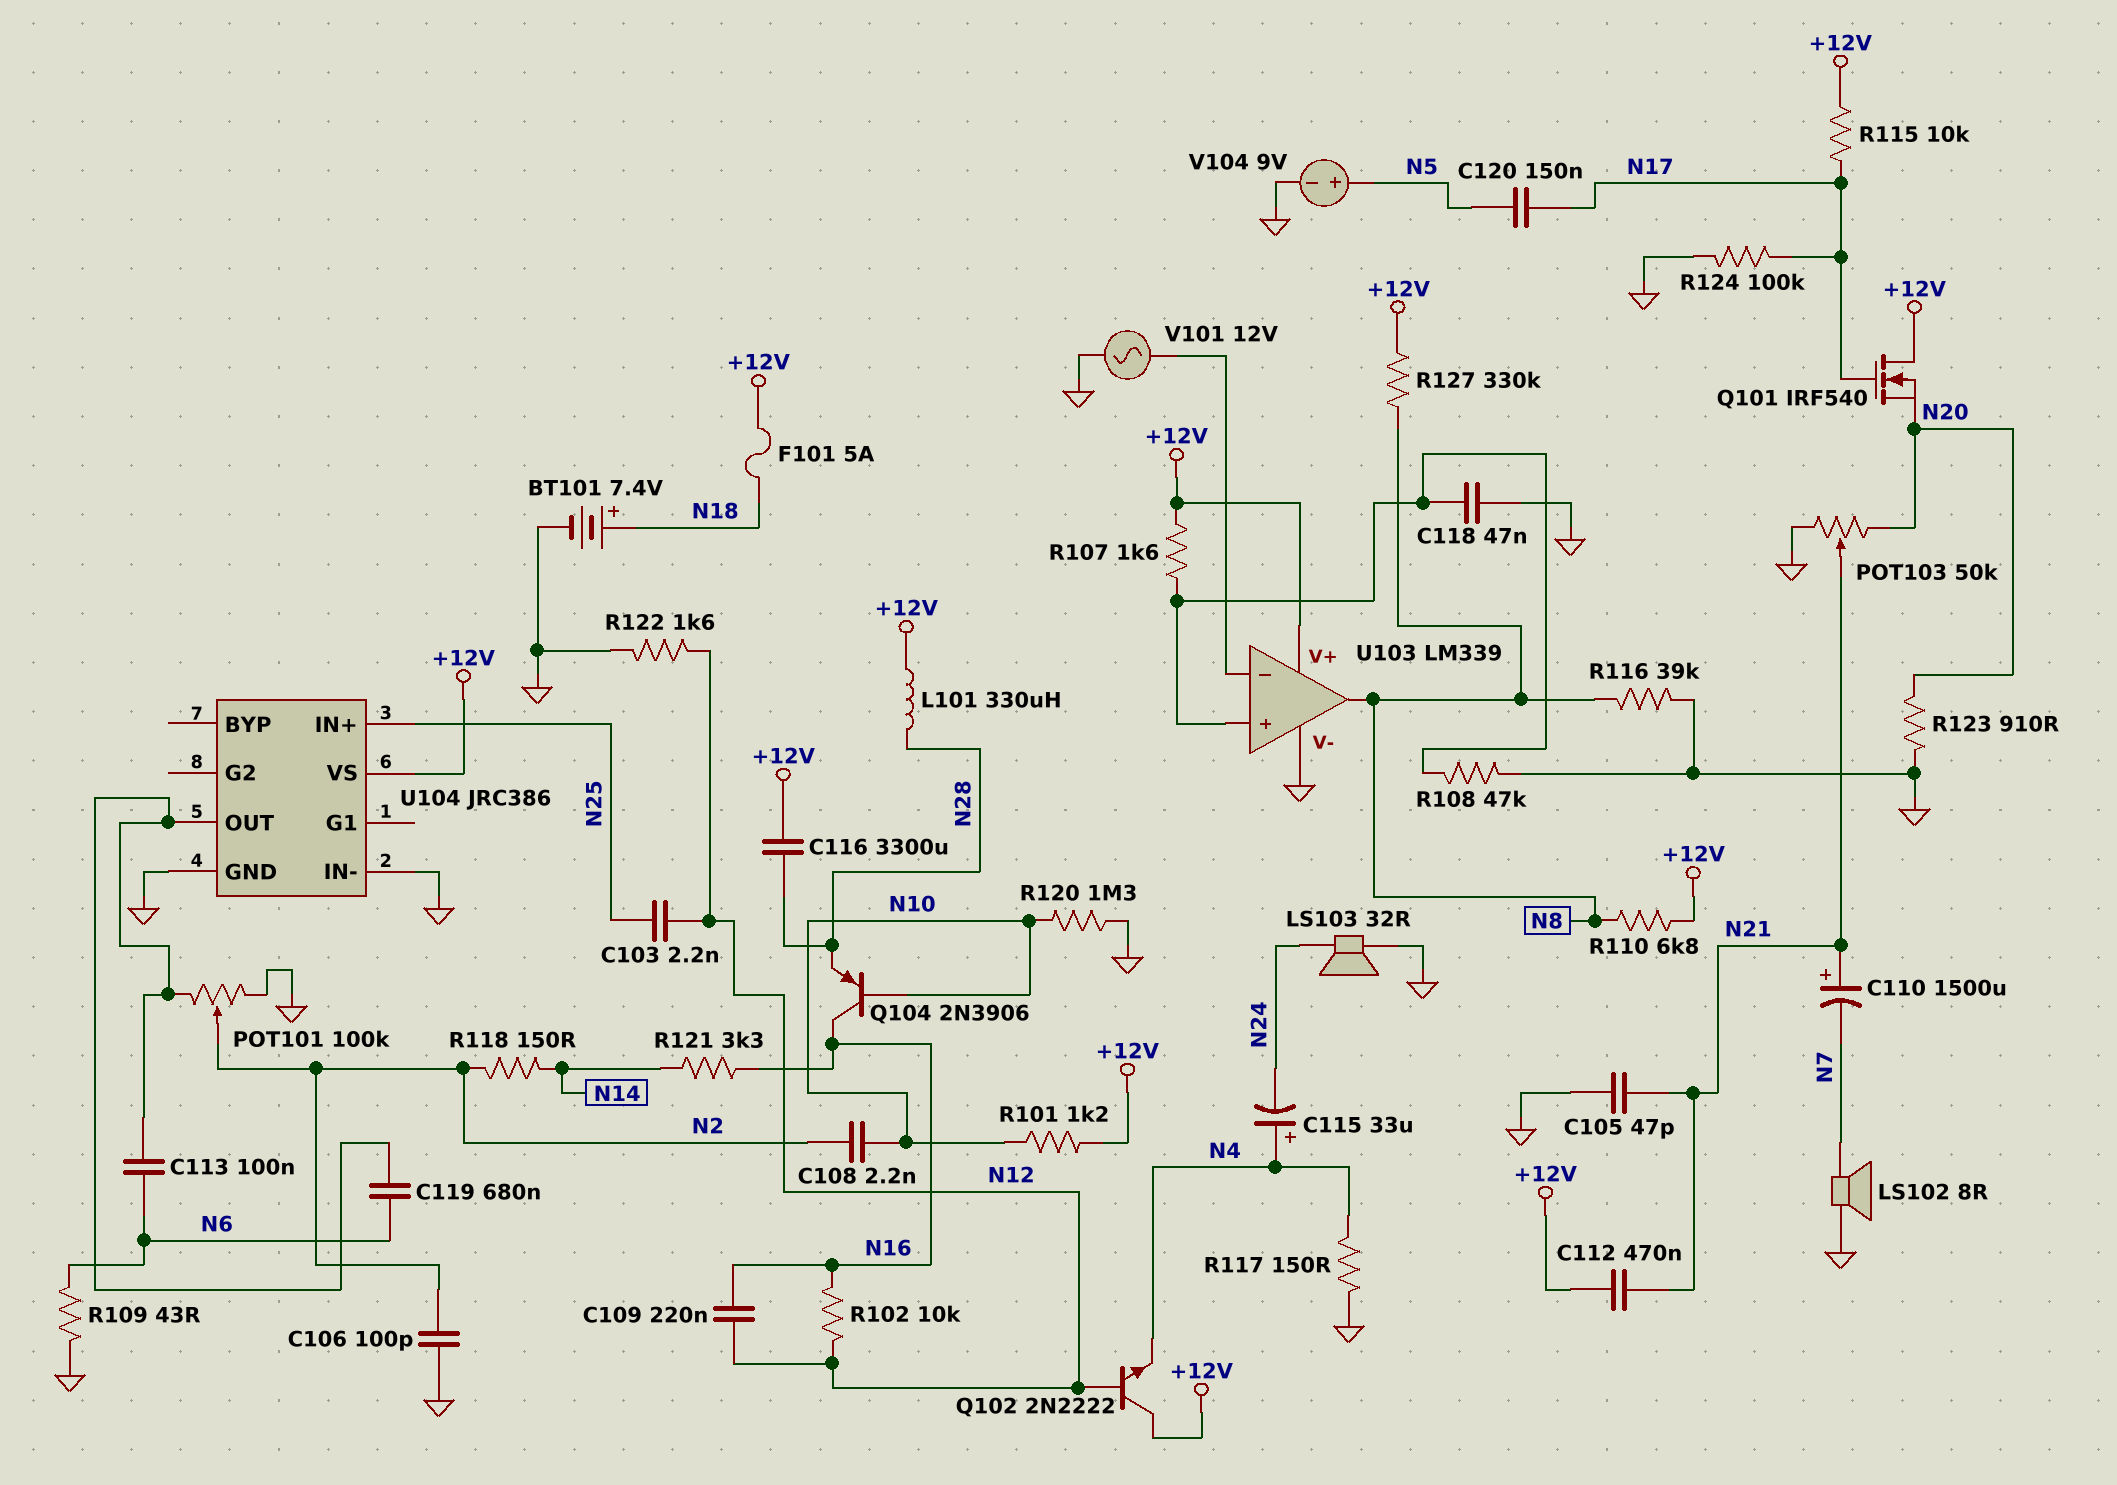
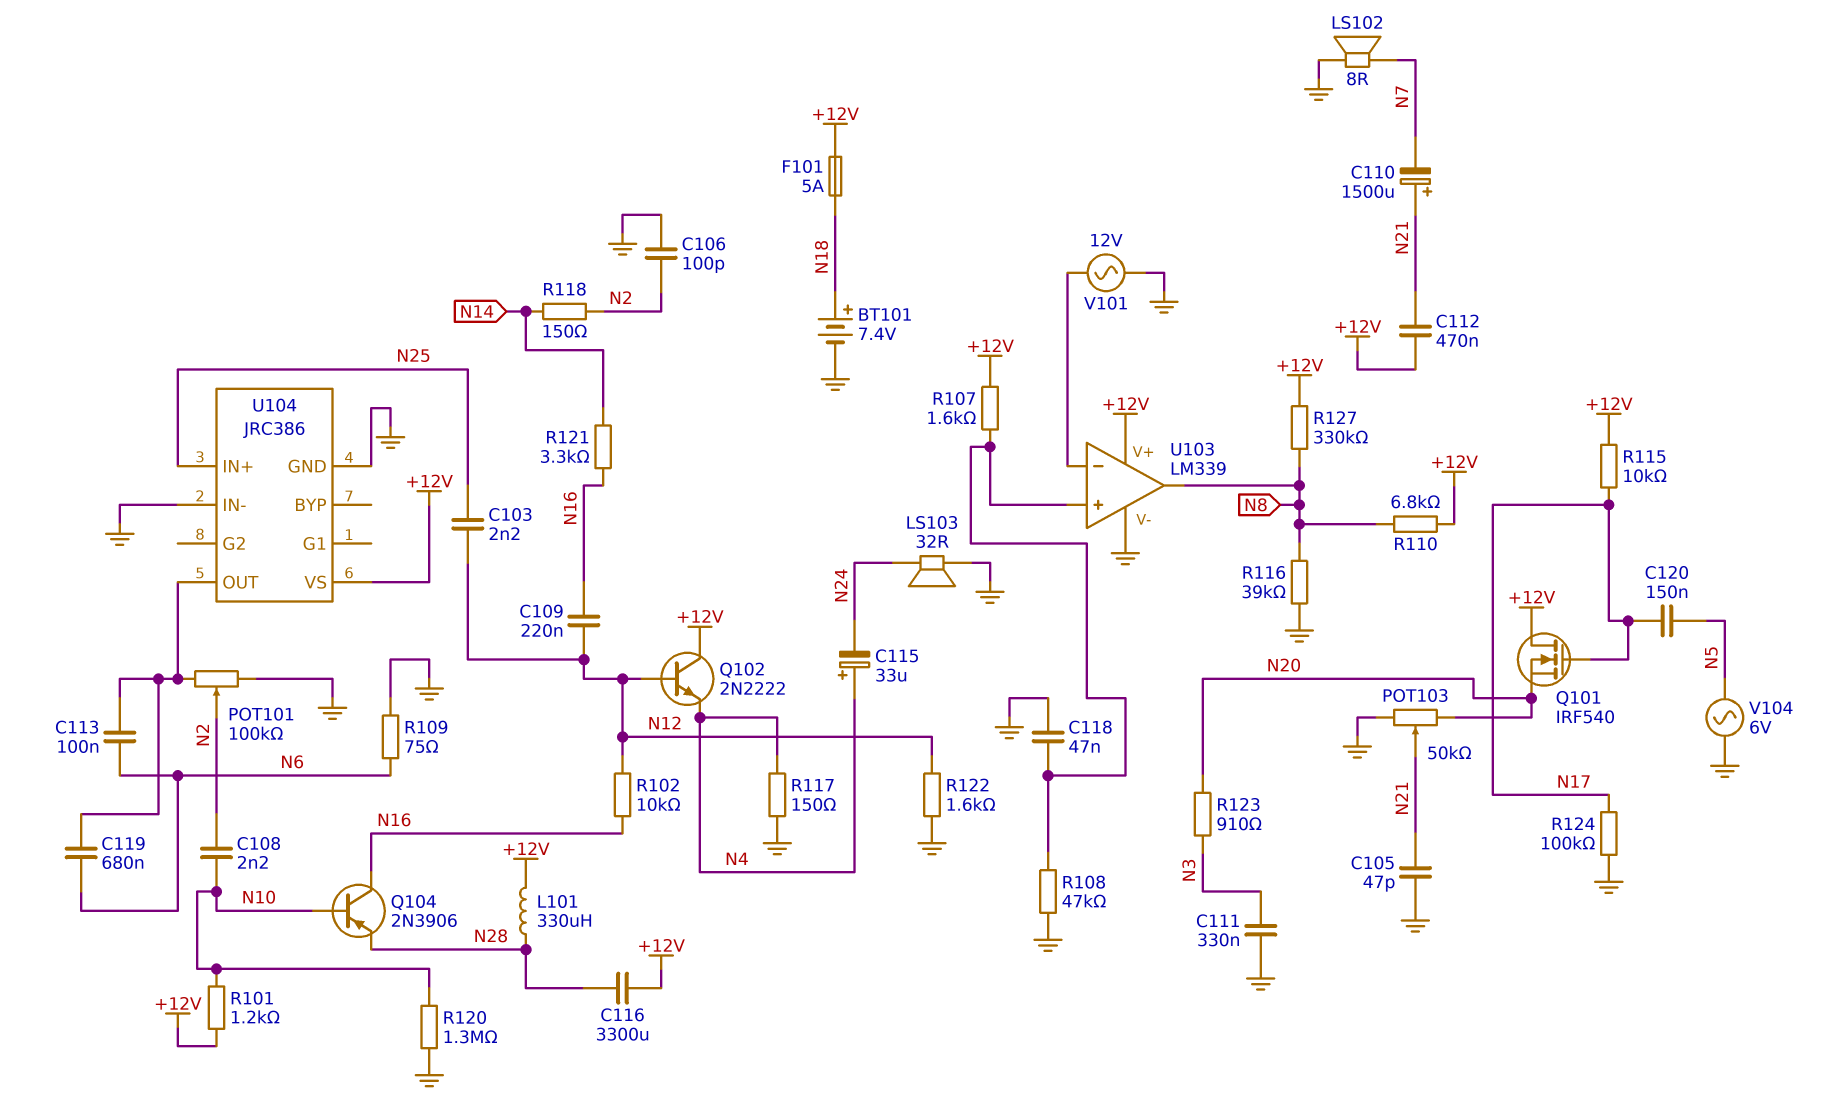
C111: none -> 330nF (GND, N3)
R109: 43 (GND, N6) -> 75 (GND, N6)
R123: 910 (GND, N20) -> 910 (N3, N20)
V104: 9V (plus N5, minus GND) -> AC 6V (GND, N5)

